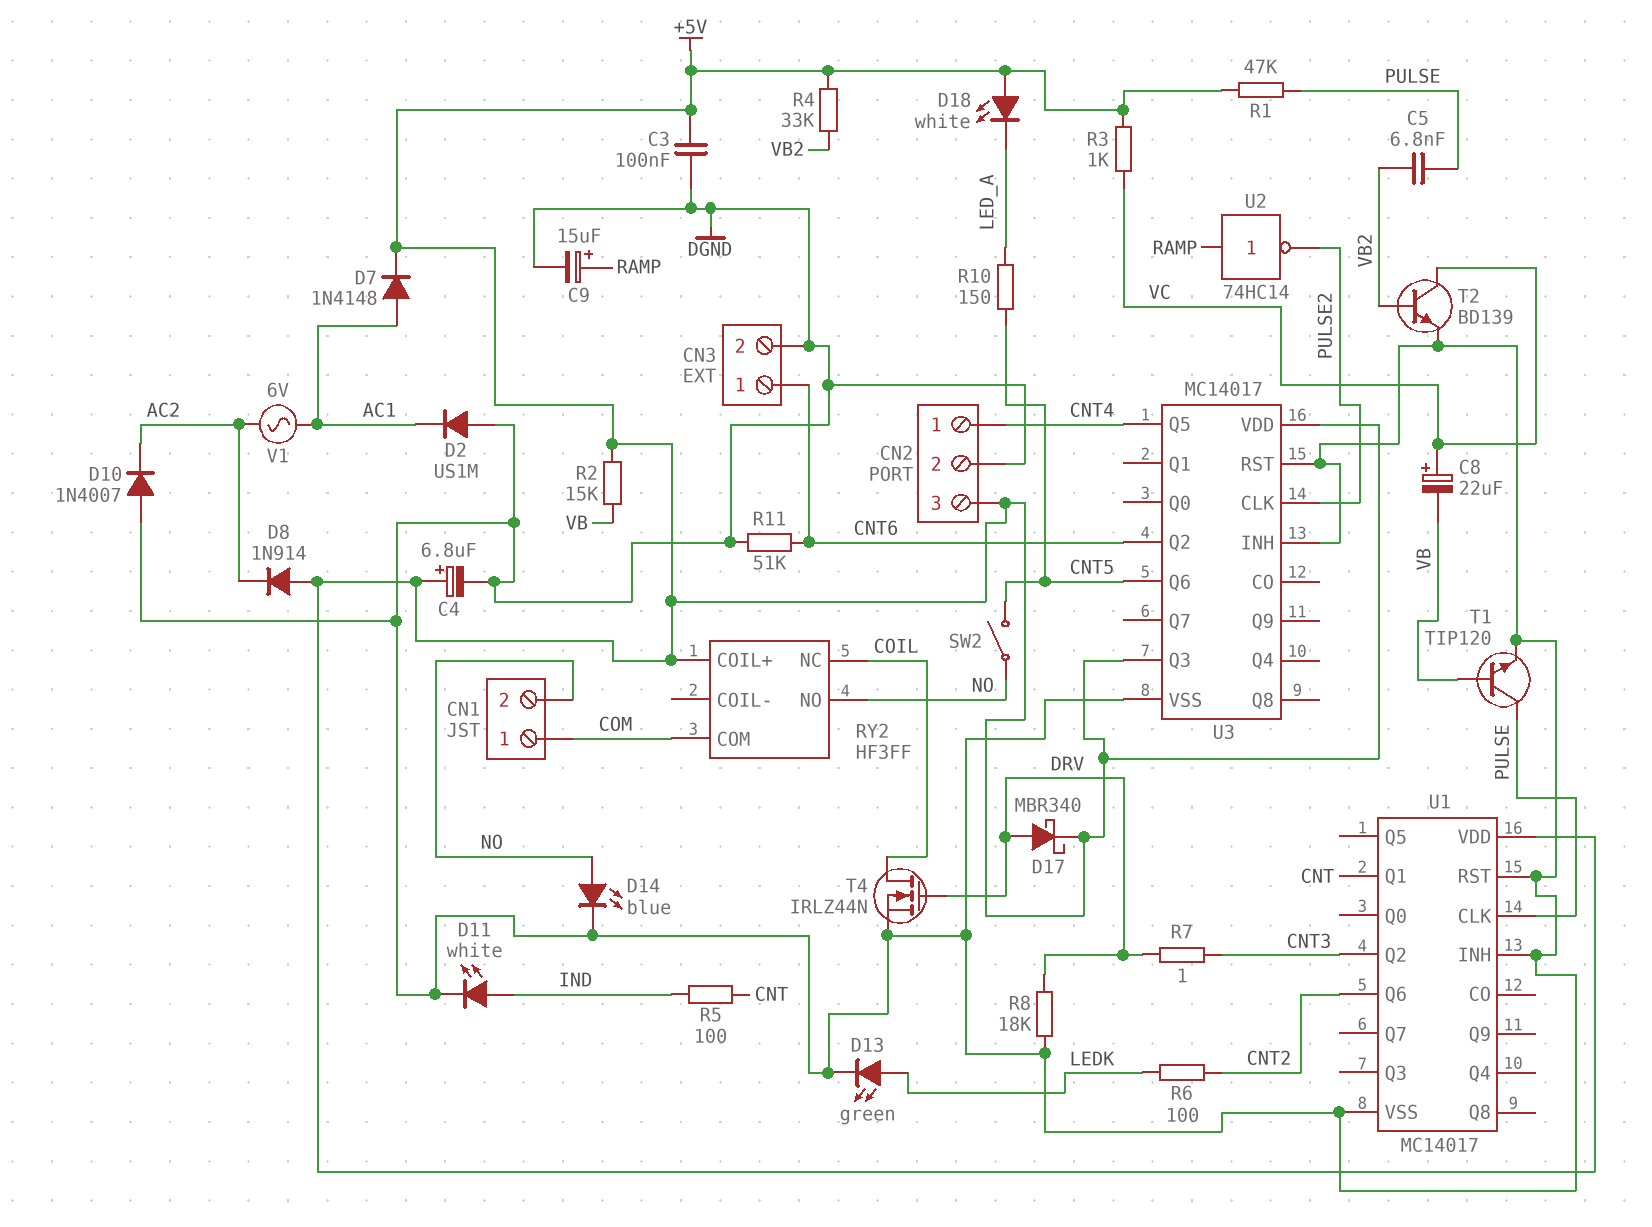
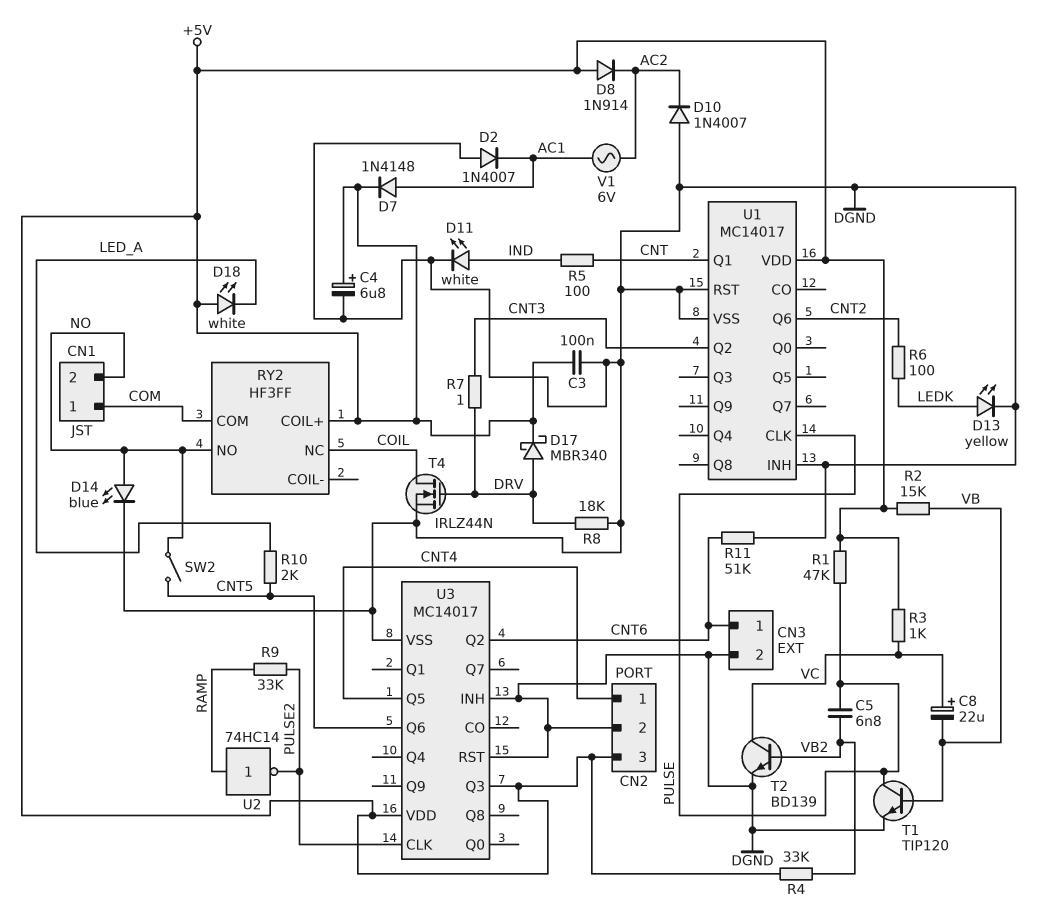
C9: 15uF (plus RAMP, minus DGND) -> none
D2: diode US1M (A DGND, K AC1) -> diode 1N4007 (A DGND, K AC1)
D13: LED green (A LEDK, K DGND) -> LED yellow (A LEDK, K DGND)
R9: none -> 33k (PULSE2, RAMP)
R10: 150 (CNT5, LED_A) -> 2k (CNT5, LED_A)

